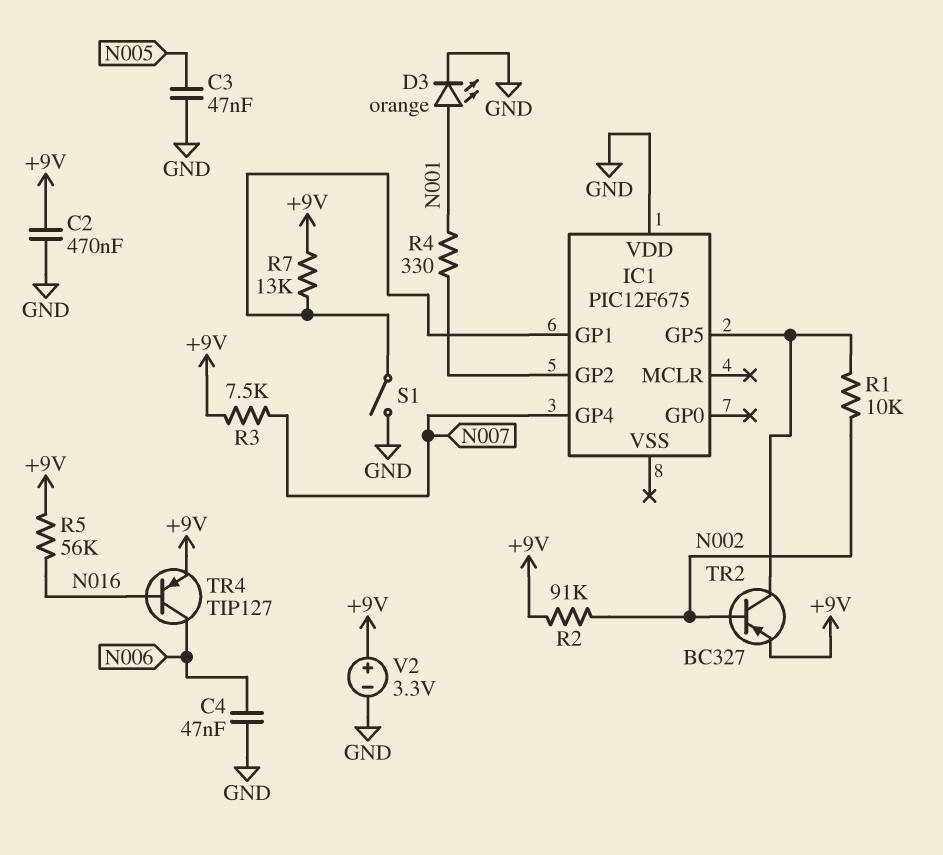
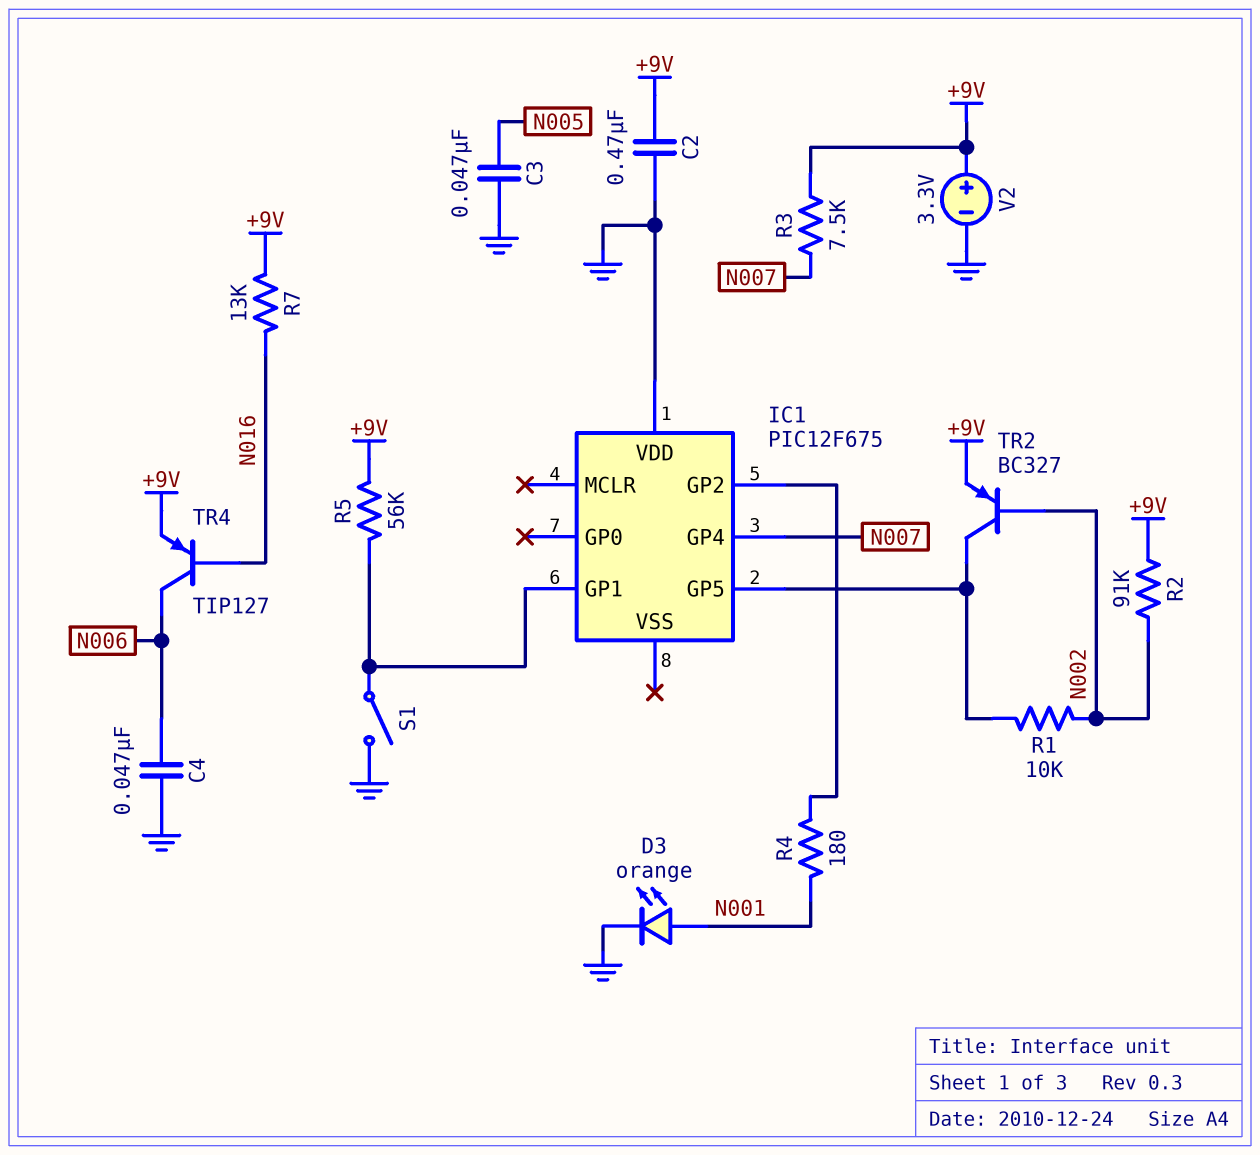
R4: 330 (IC1/GP2, N001) -> 180 (IC1/GP2, N001)
R5: 56k (+9V, N016) -> 56k (+9V, IC1/GP1)
R7: 13k (+9V, IC1/GP1) -> 13k (+9V, N016)

